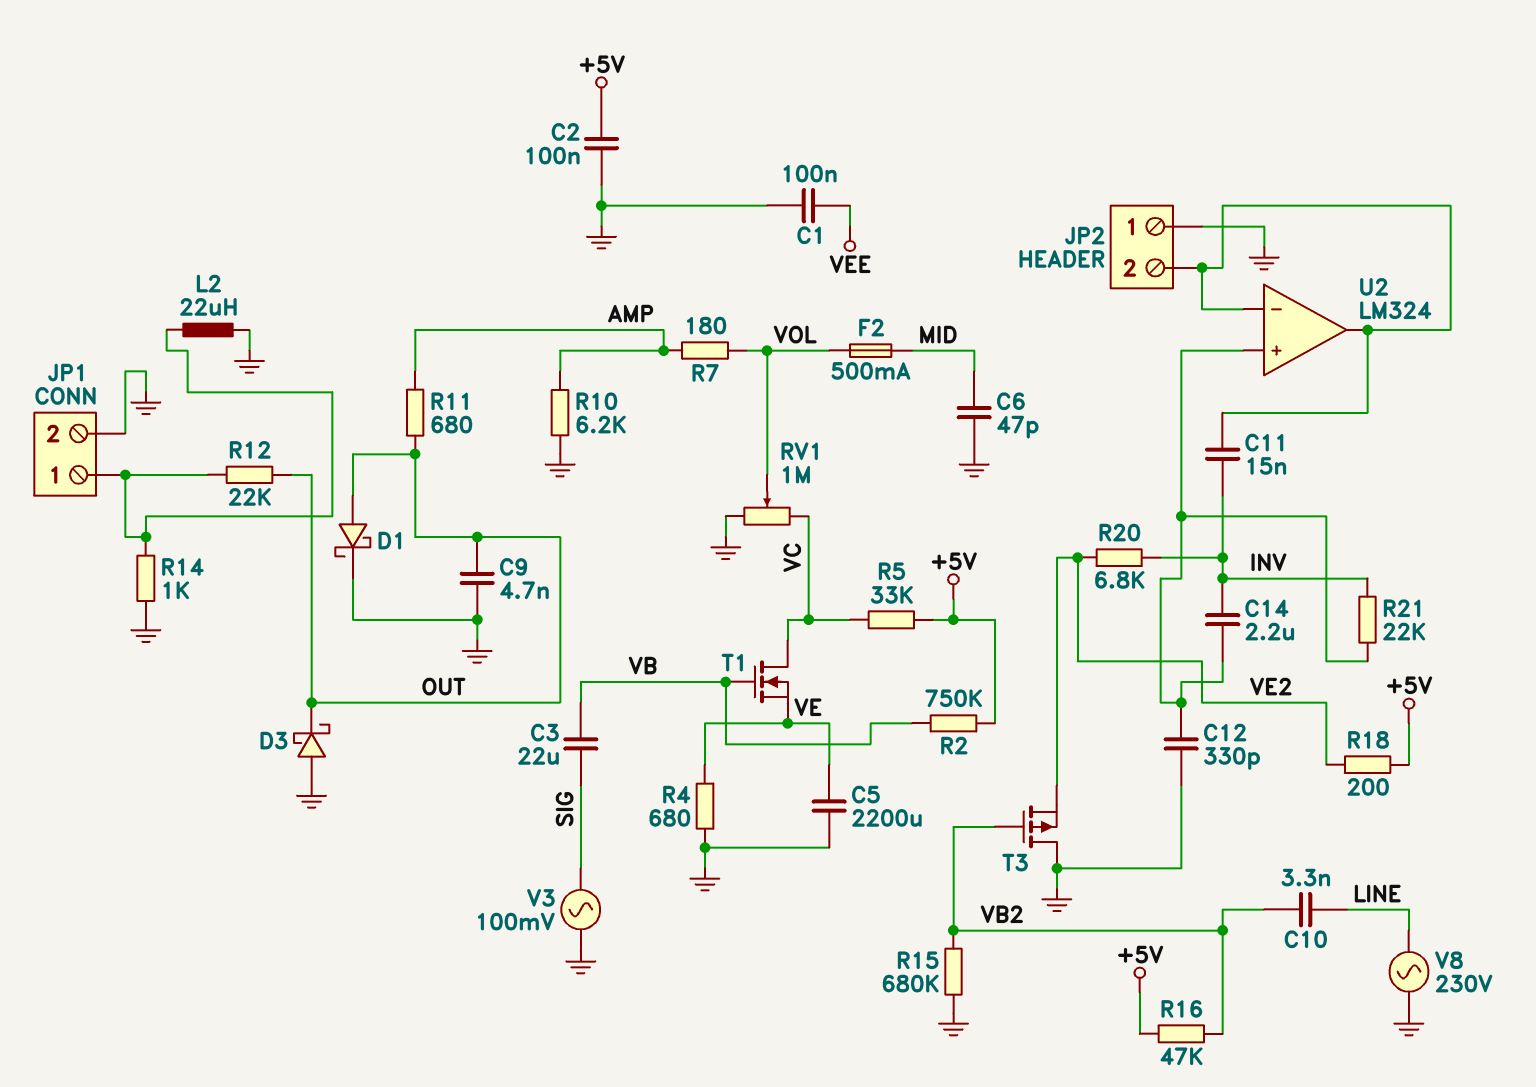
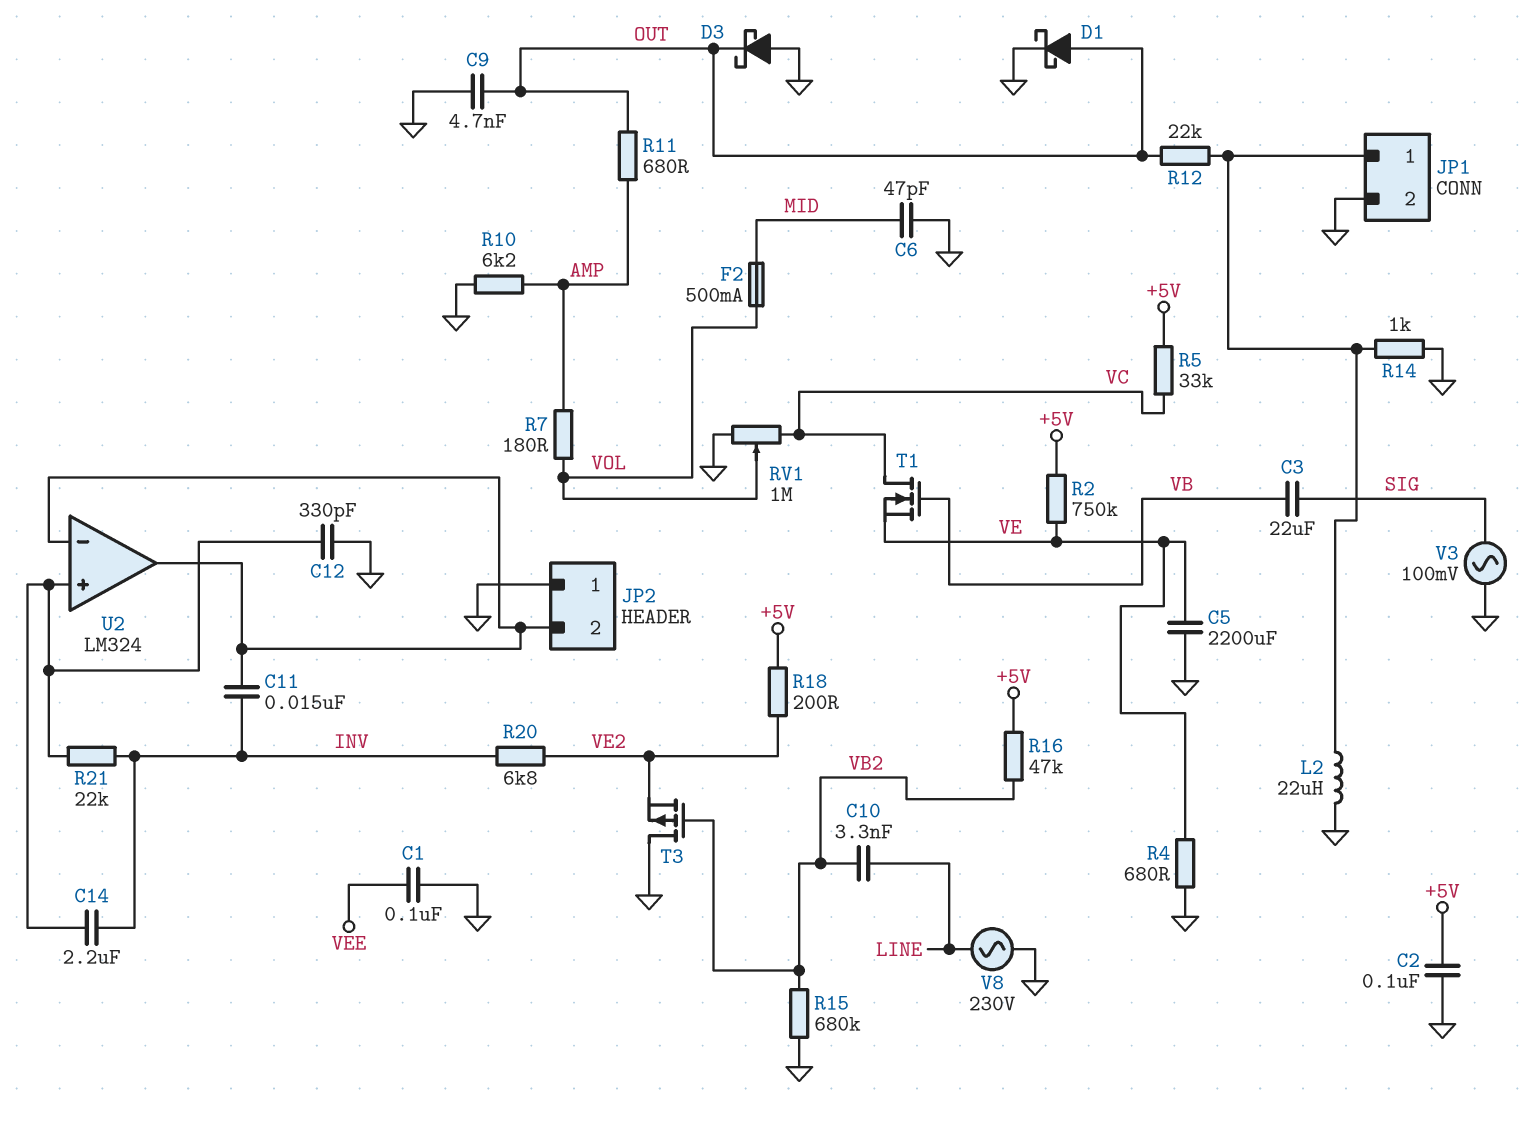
R2: 750k (+5V, VB) -> 750k (+5V, VE)

